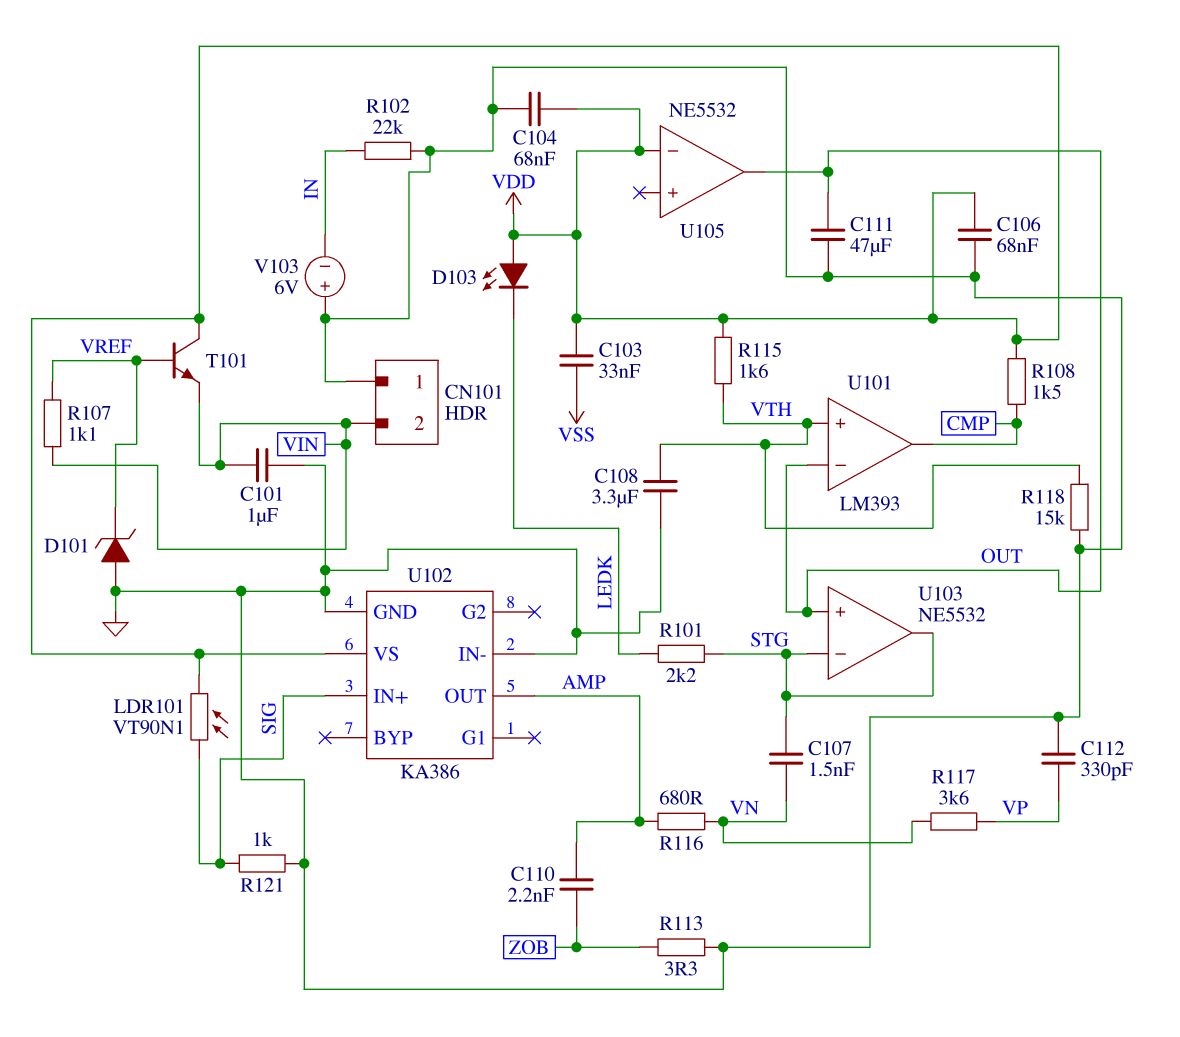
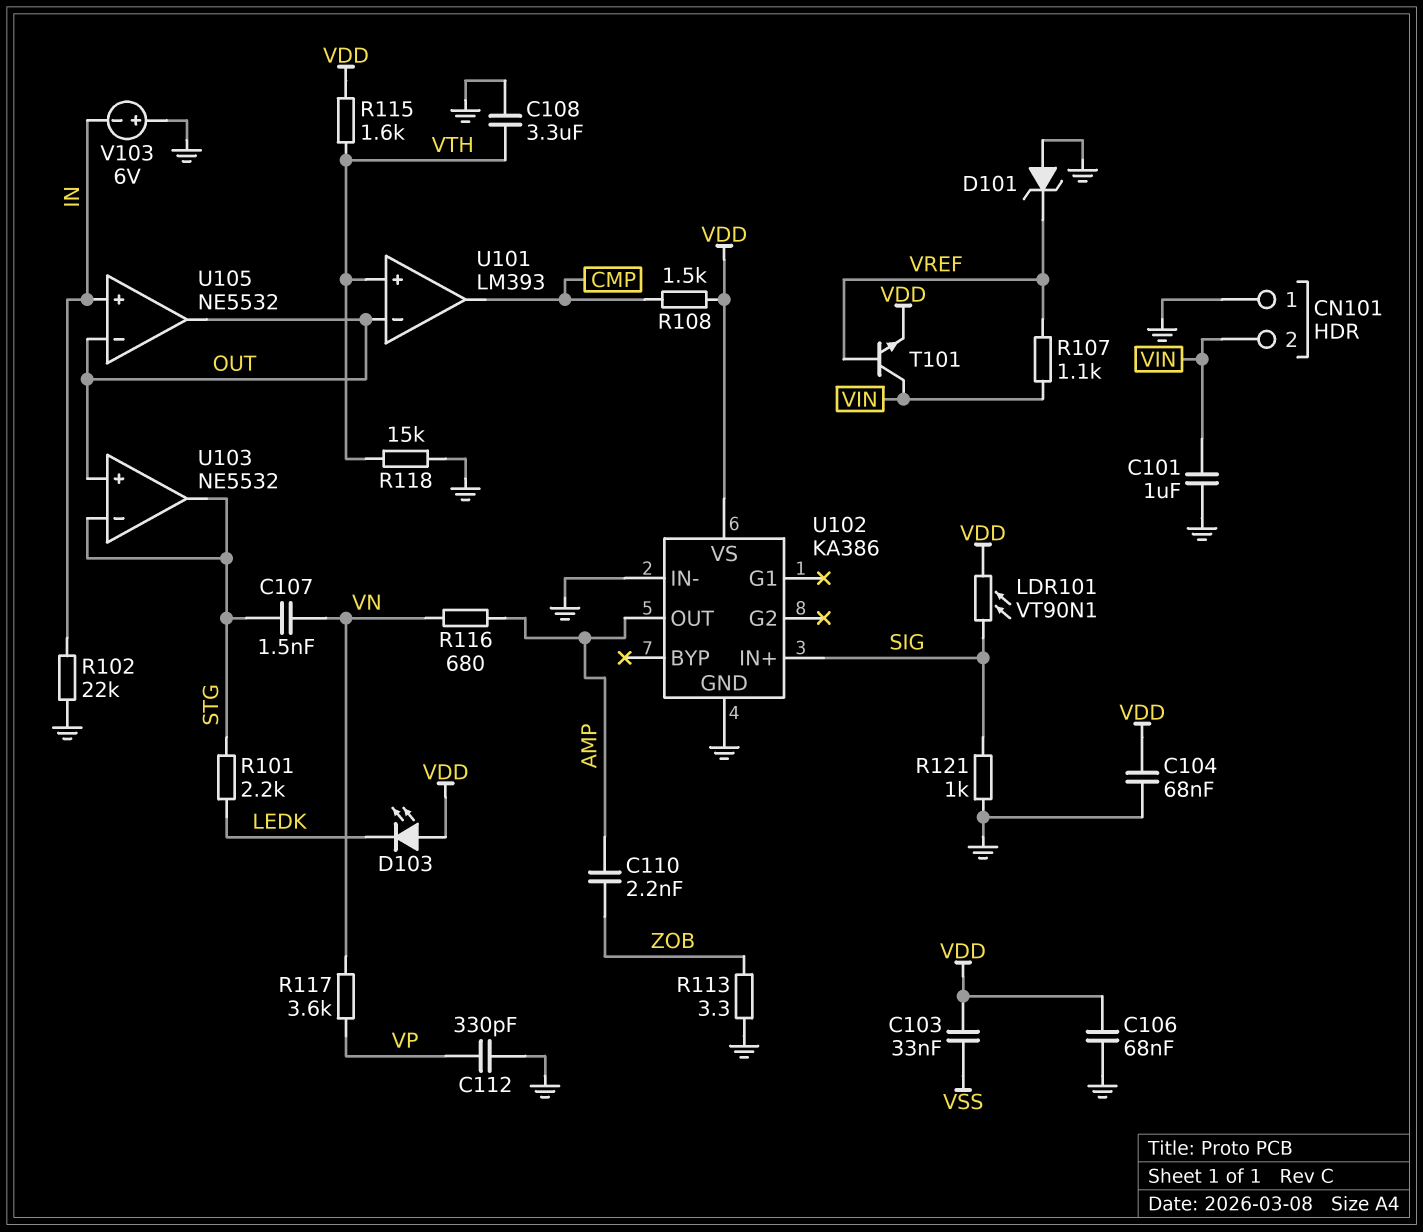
C111: 47uF (GND, OUT) -> none
T101: NPN (B VREF, C VDD, E VIN) -> NPN (B VREF, C VIN, E VDD)
U105 pin in+: none -> IN
U105 pin in-: VDD -> OUT

